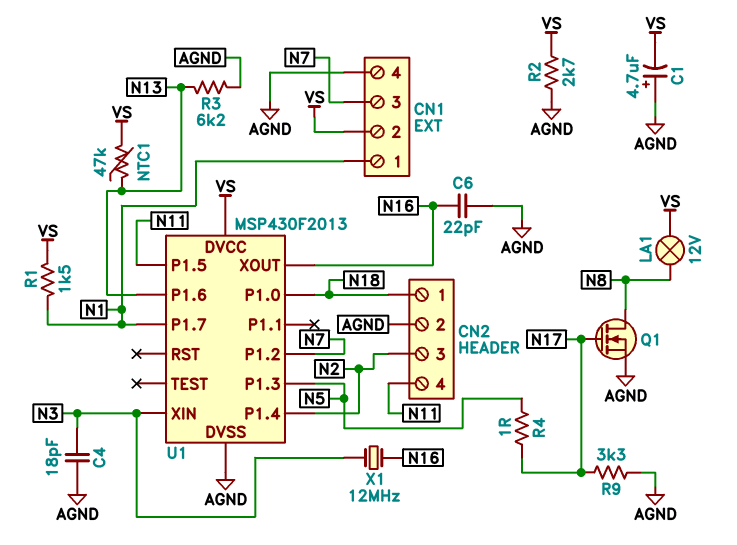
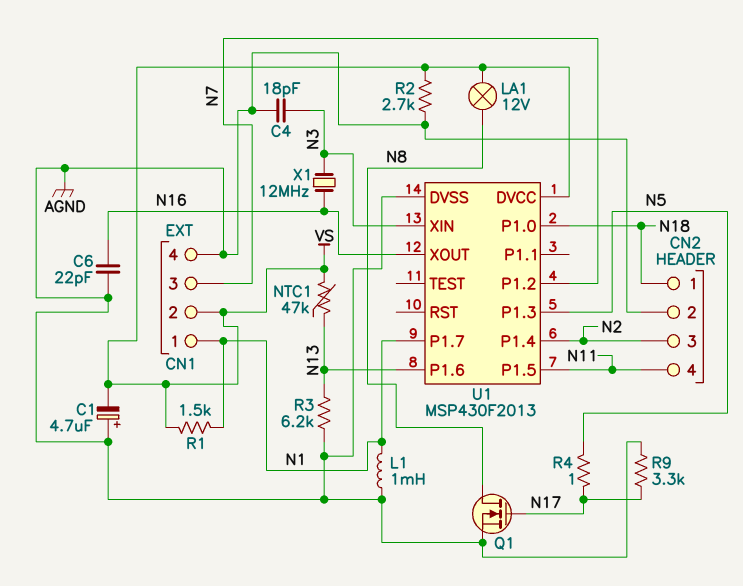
L1: none -> 1mH (AGND, N1)

